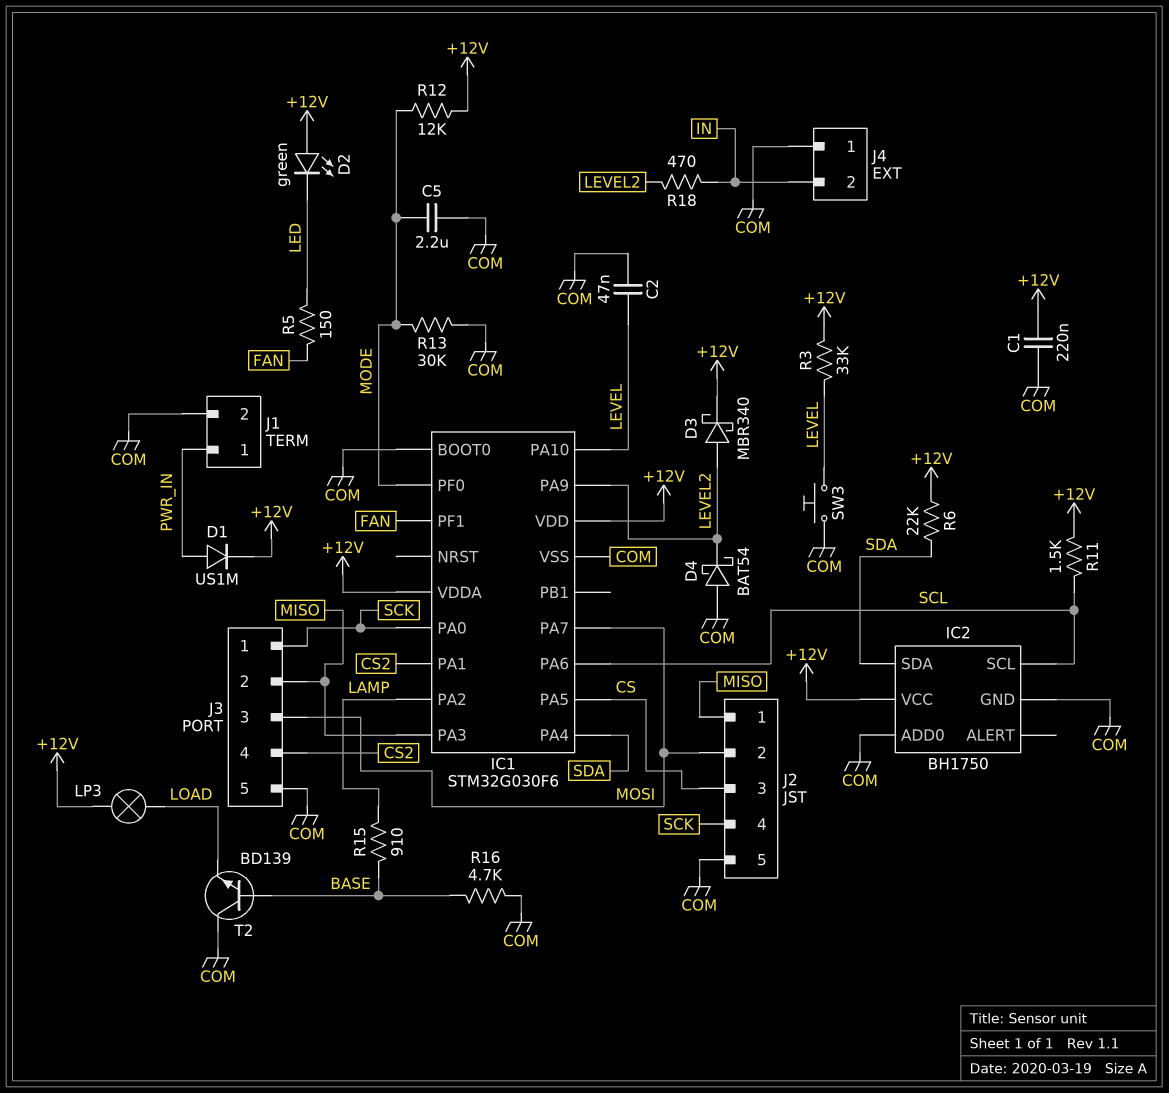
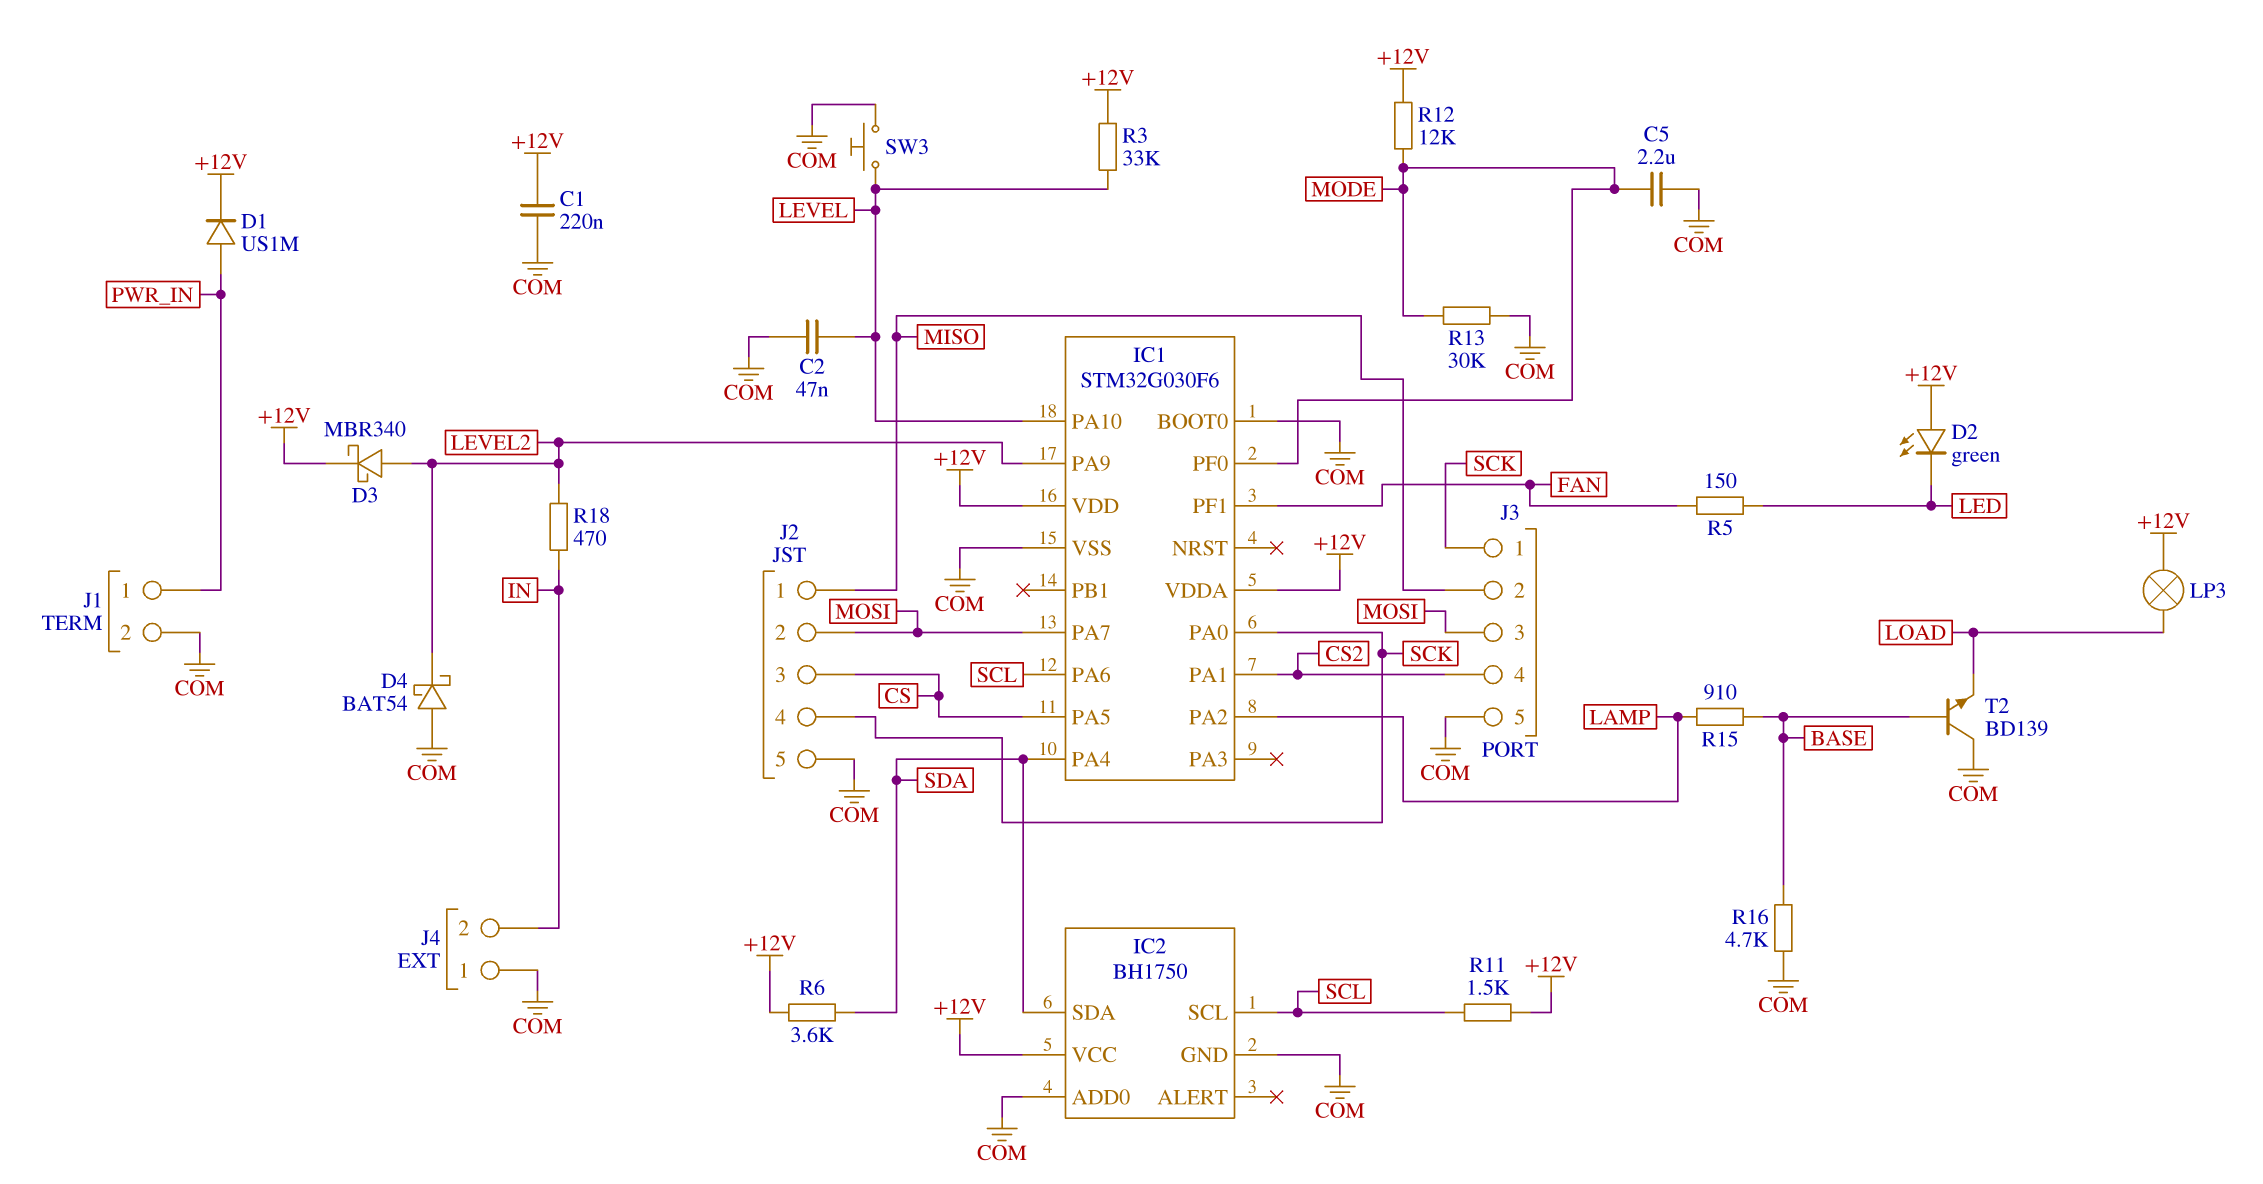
IC1 pin PA3: MISO -> none
R6: 22k (+12V, SDA) -> 3.6k (+12V, SDA)

